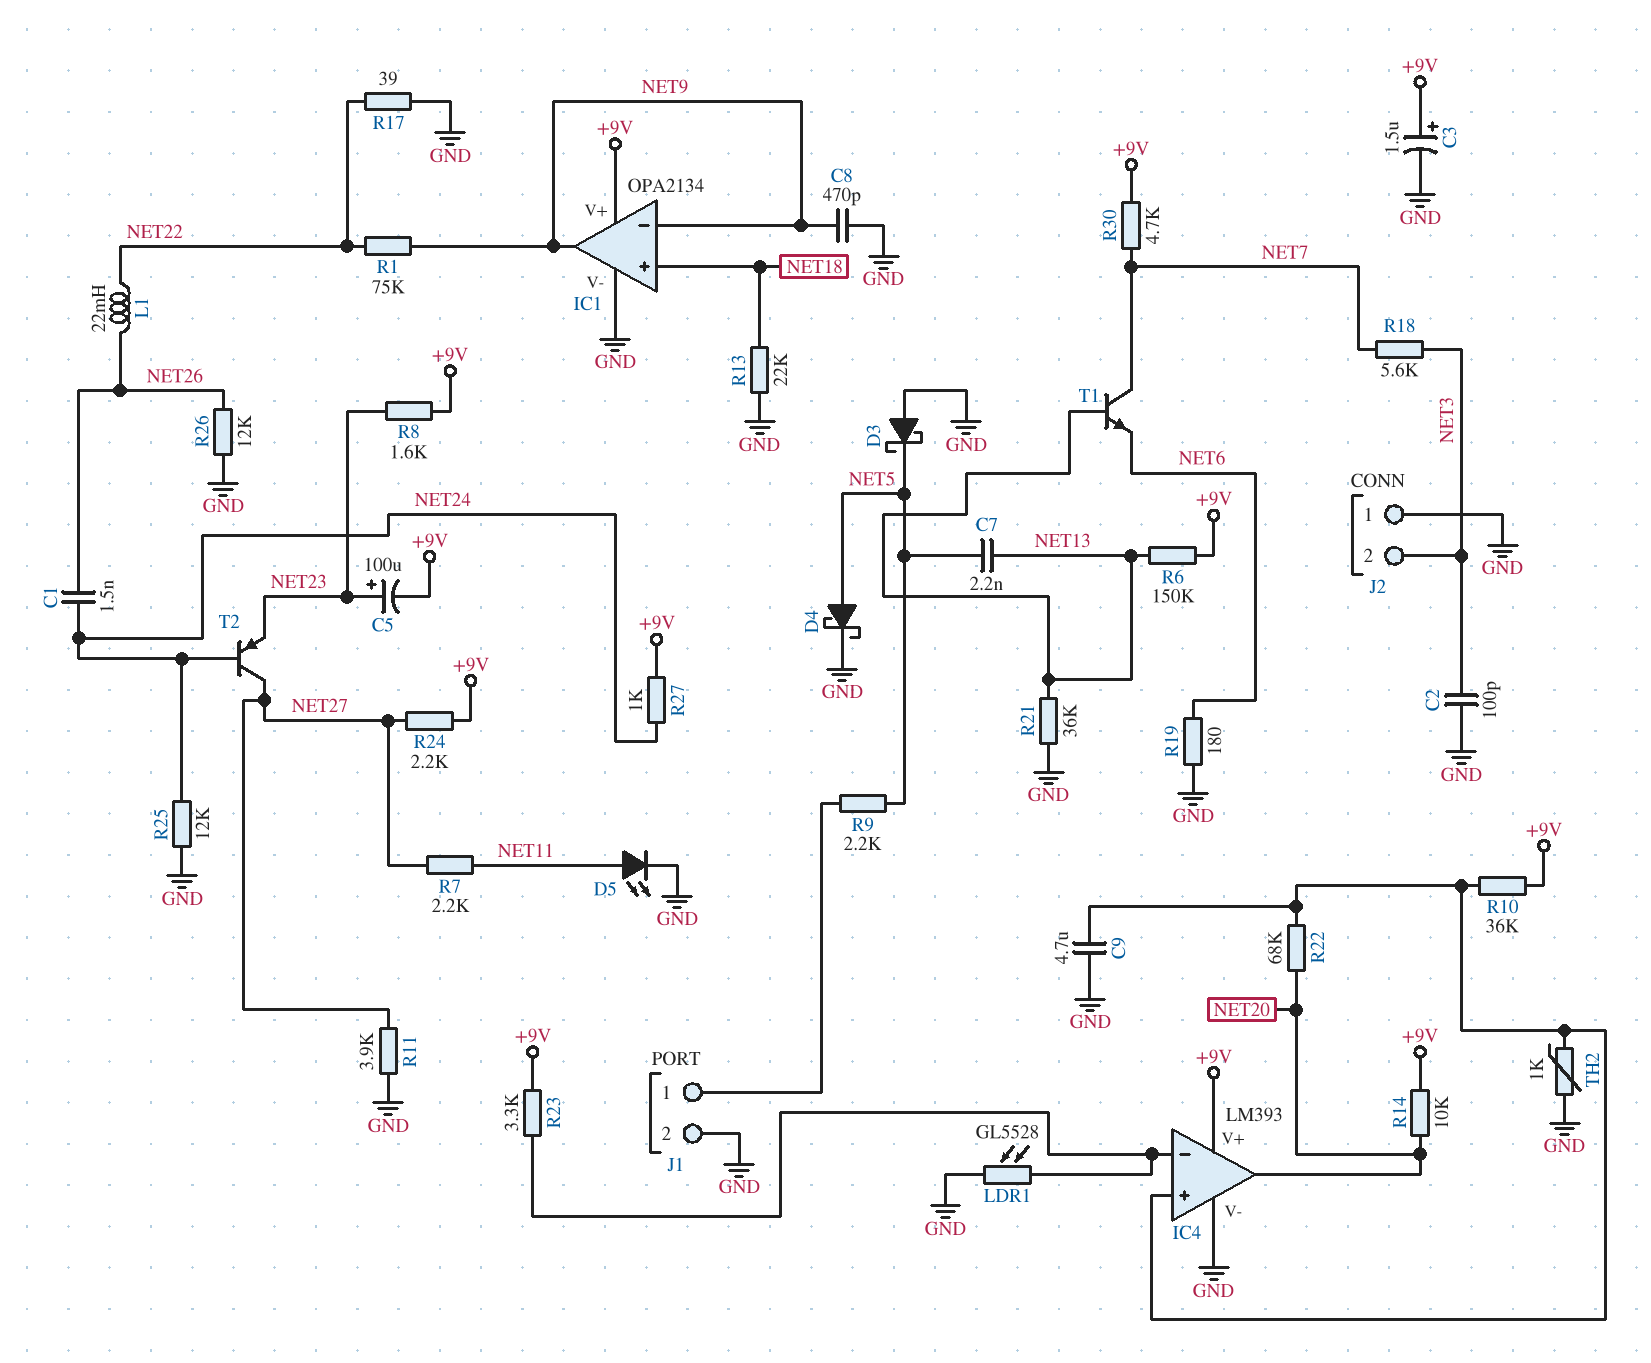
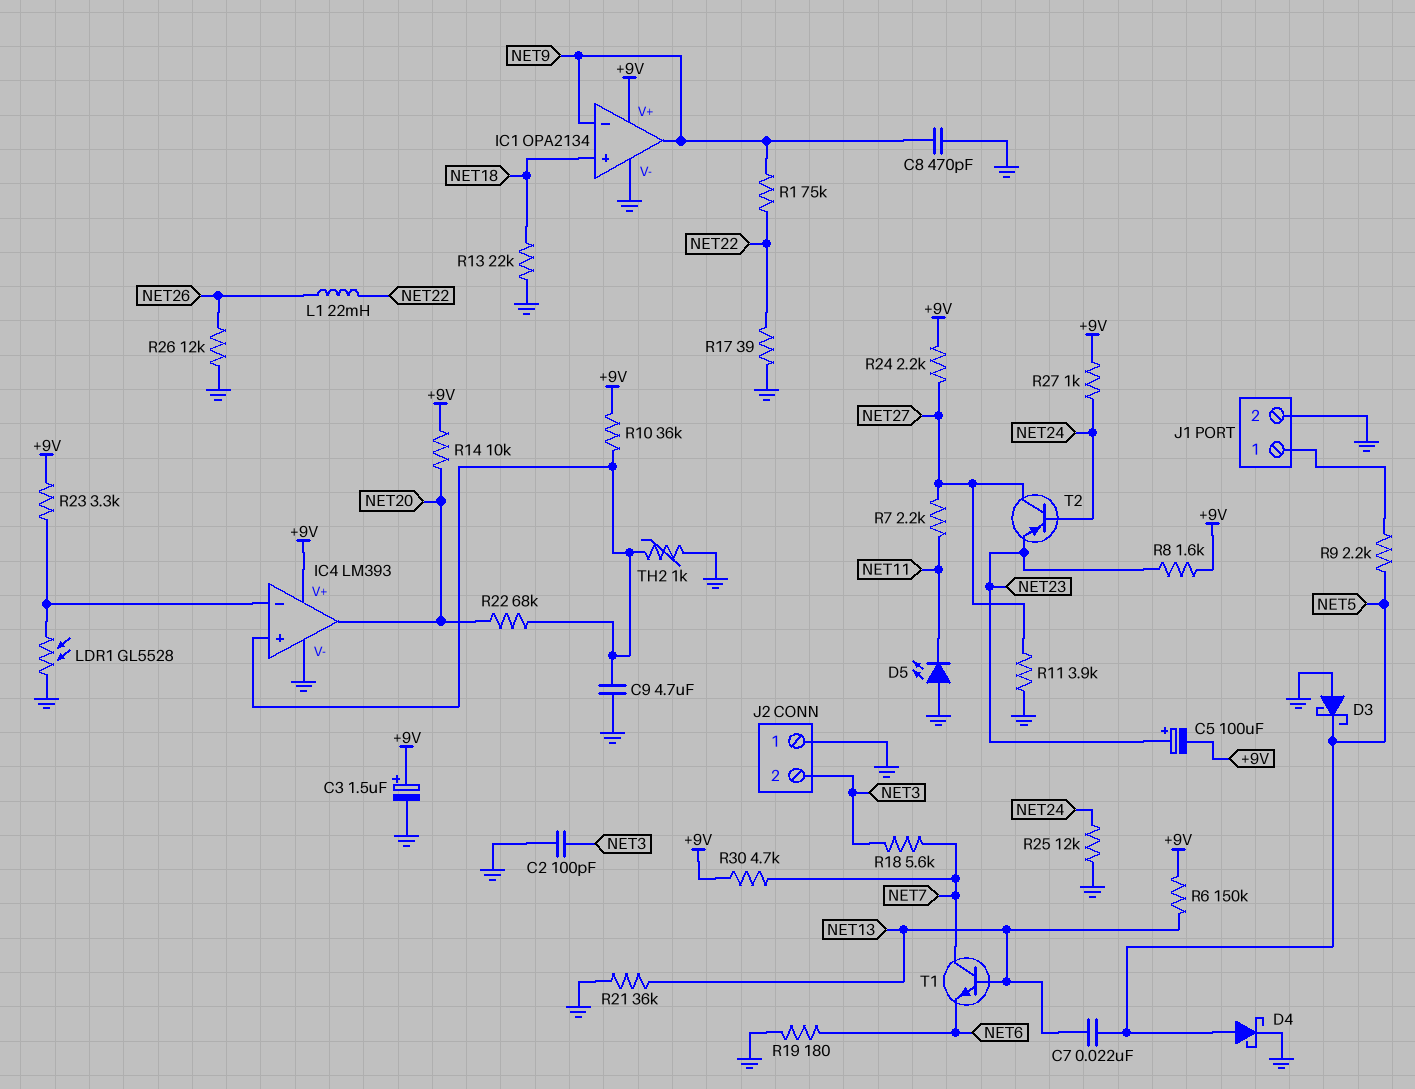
C1: 1.5nF (NET24, NET26) -> none
C7: 2.2nF (NET5, NET13) -> 22nF (NET5, NET13)
D5: LED (A NET11, K GND) -> LED (A GND, K NET11)

